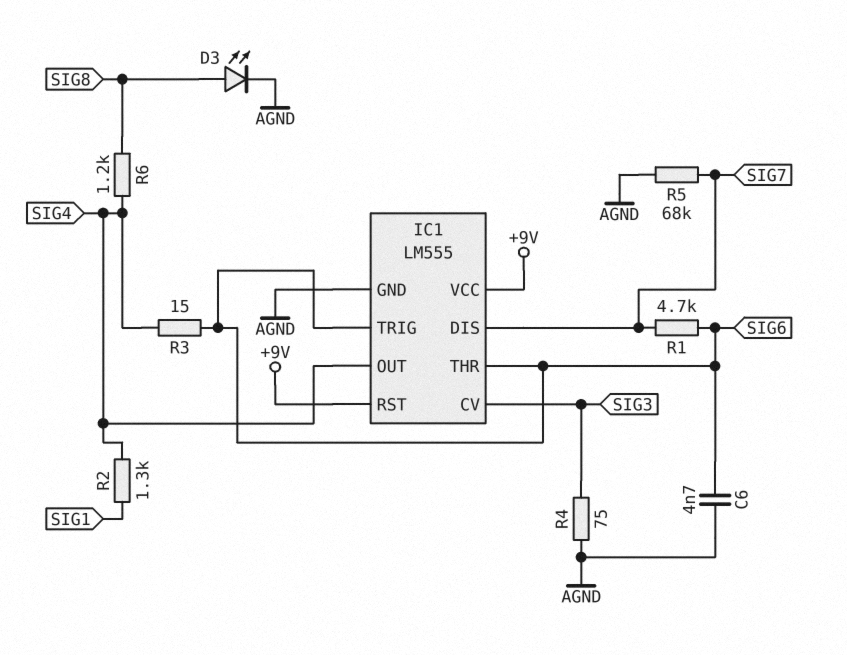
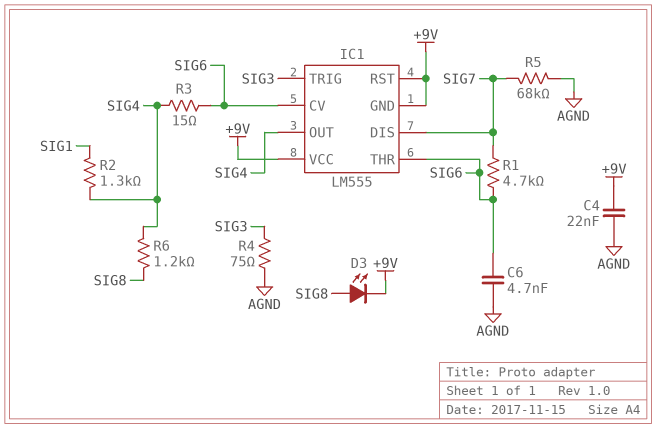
C4: none -> 22nF (+9V, AGND)
D3: LED (A SIG8, K AGND) -> LED (A SIG8, K +9V)
IC1 pin CV: SIG3 -> SIG6
IC1 pin GND: AGND -> +9V
IC1 pin TRIG: SIG6 -> SIG3

